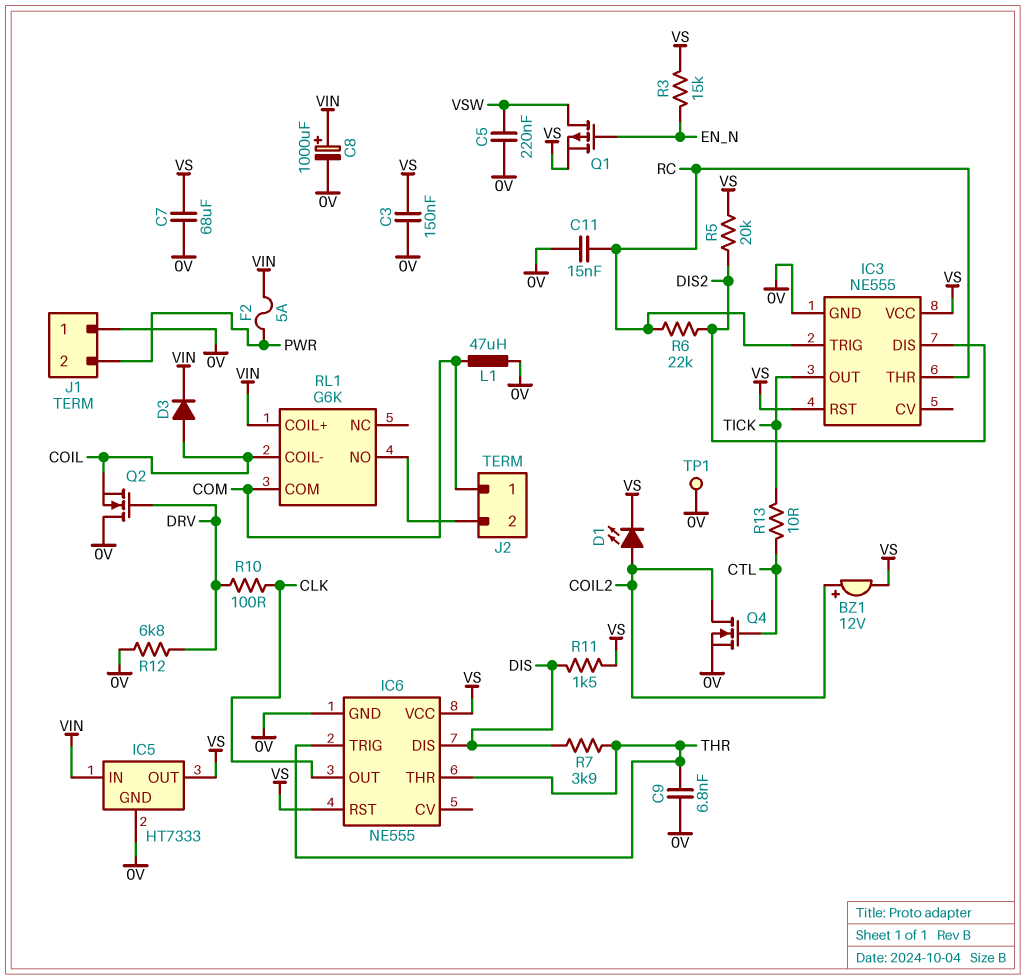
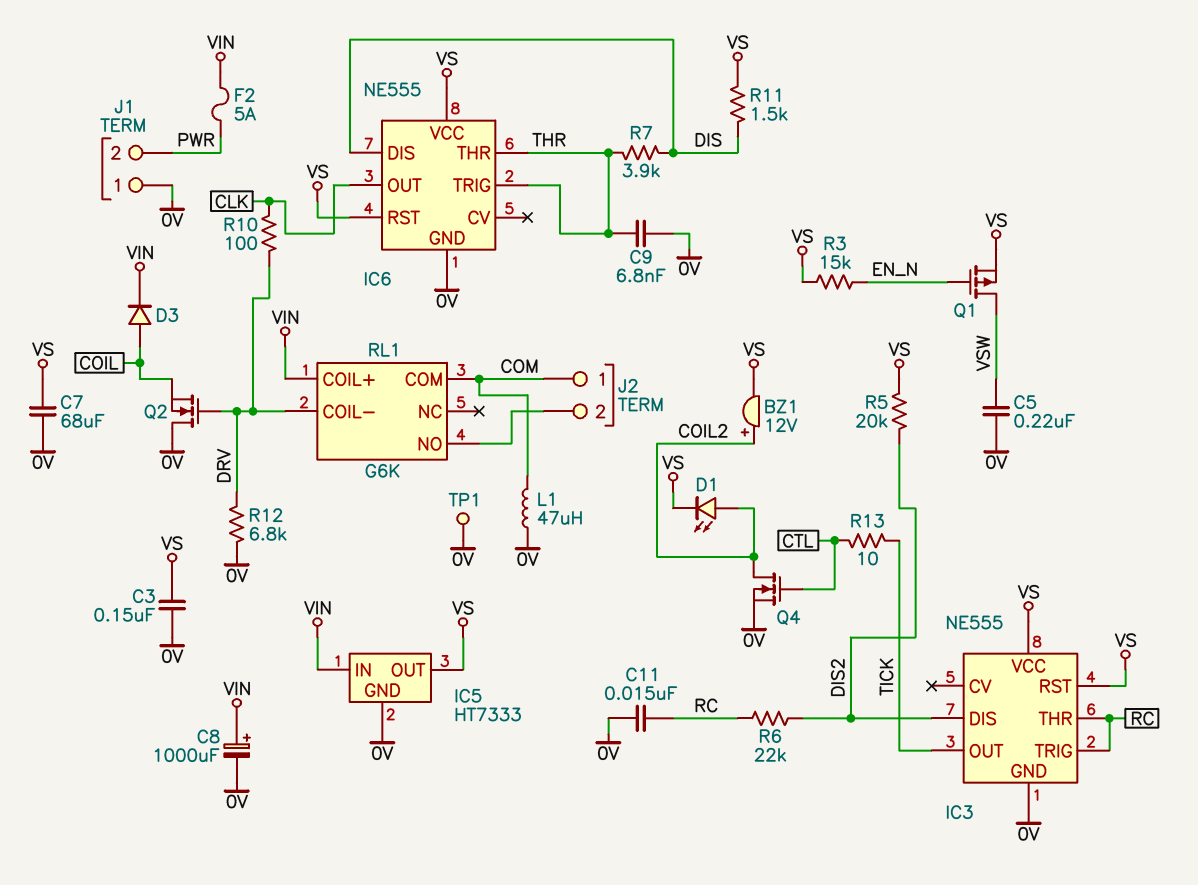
RL1 pin COIL-: COIL -> DRV

